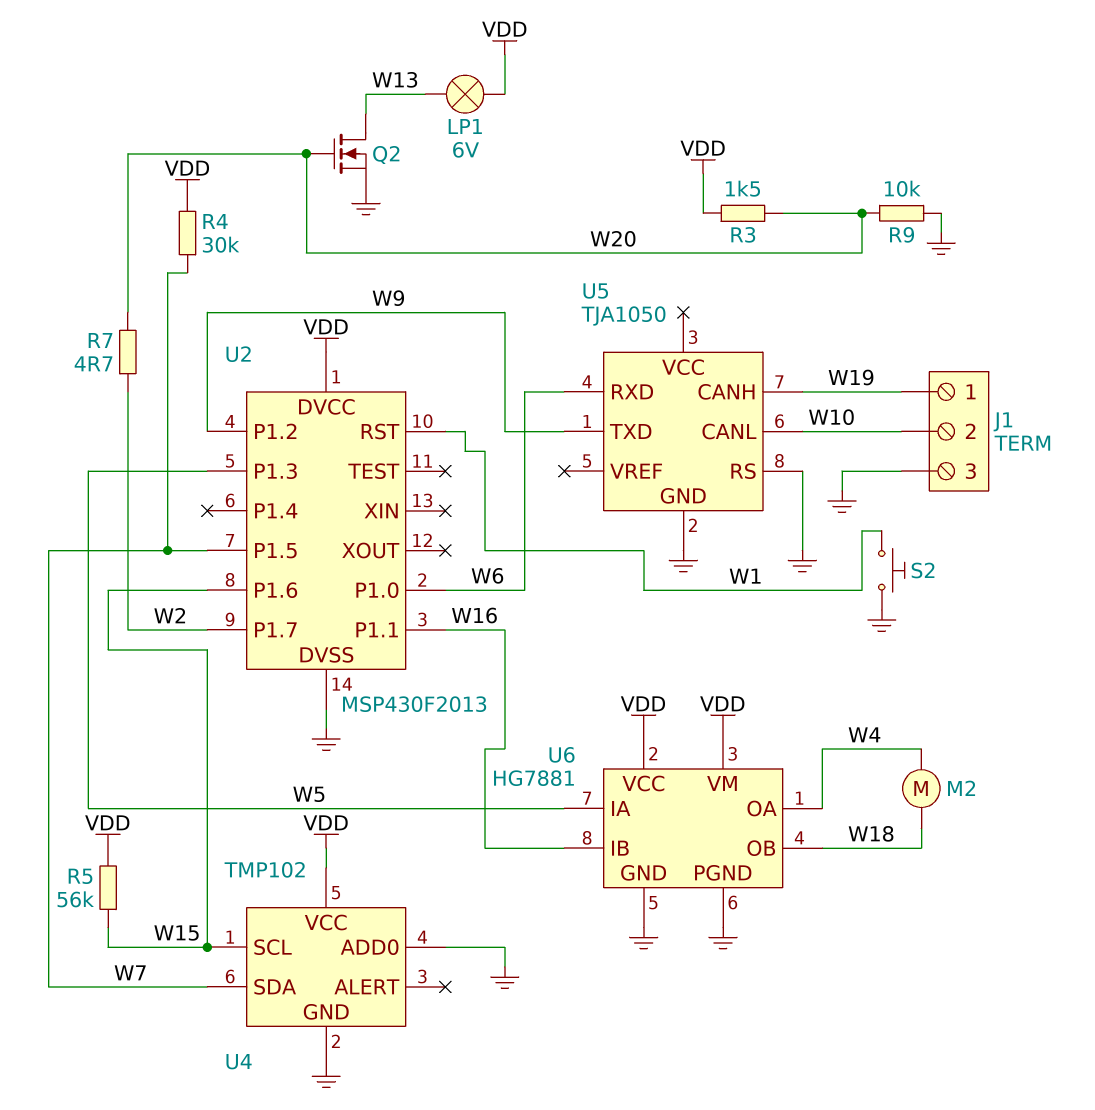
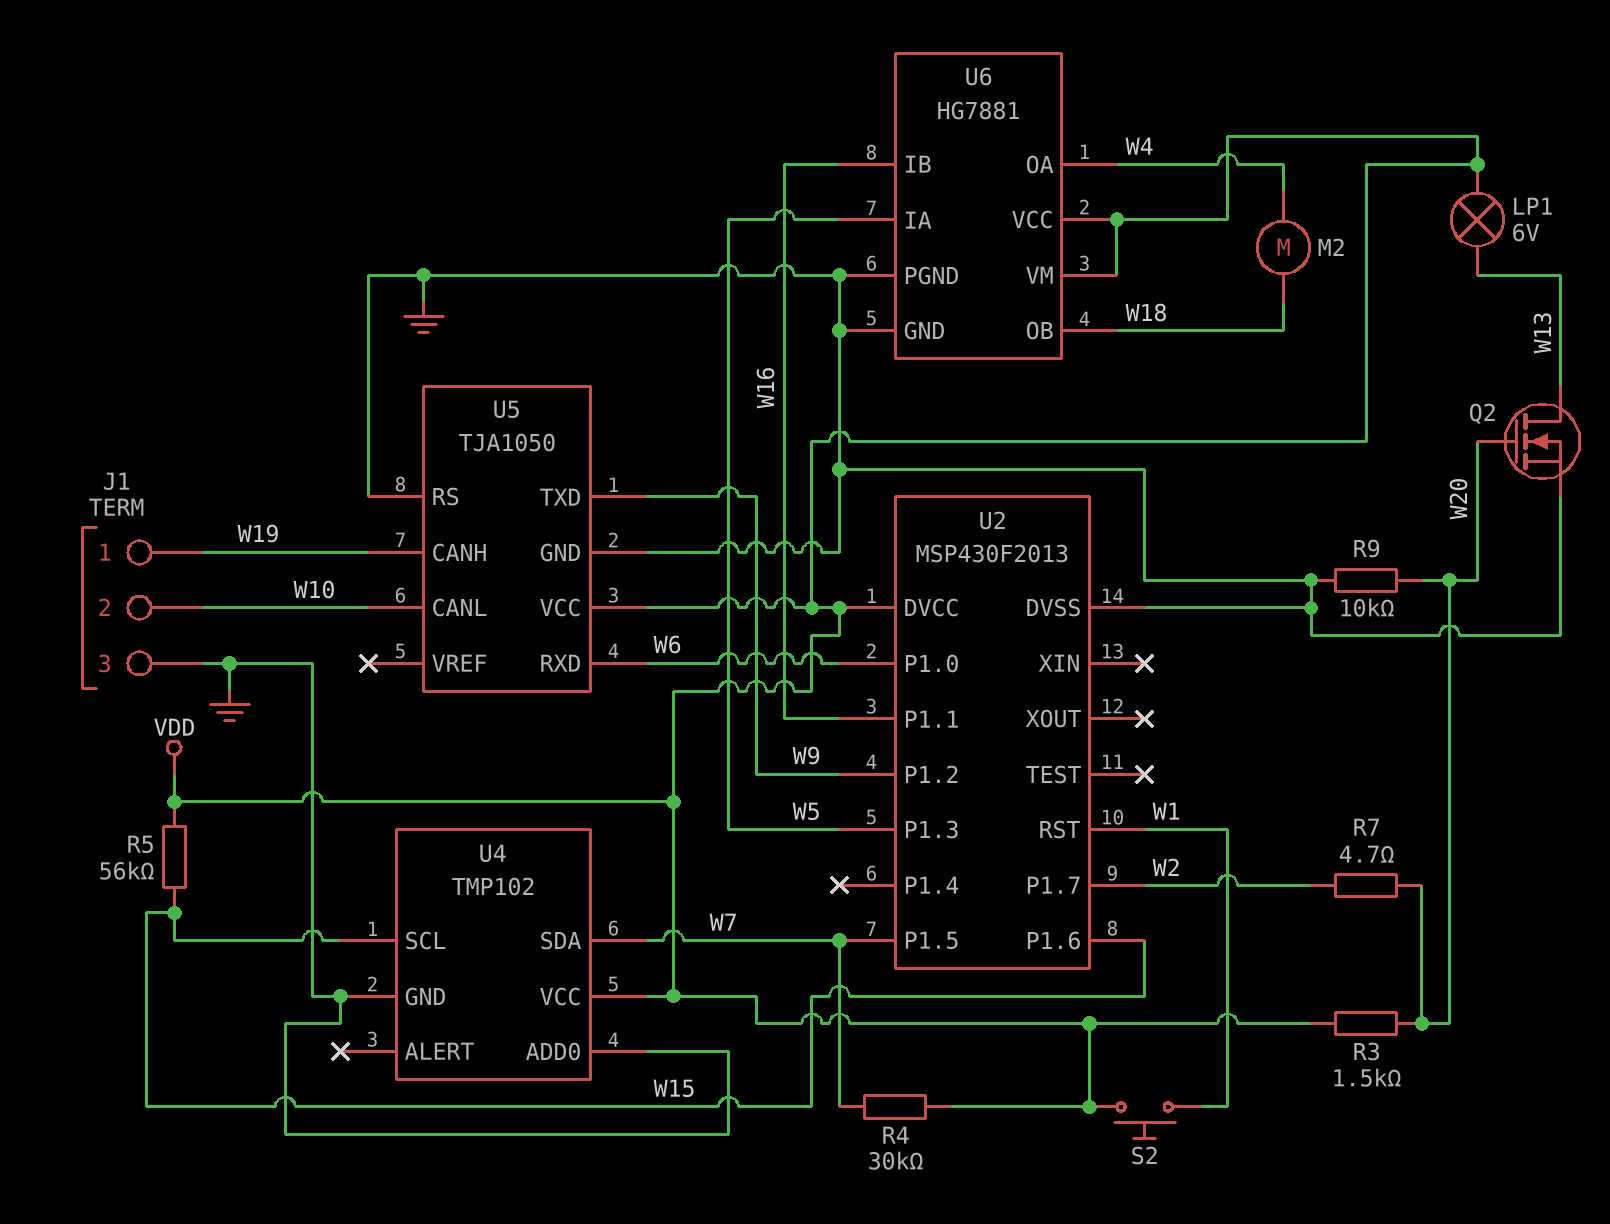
S2: button (GND, W1) -> button (VDD, W1)
U5 pin VCC: none -> VDD

